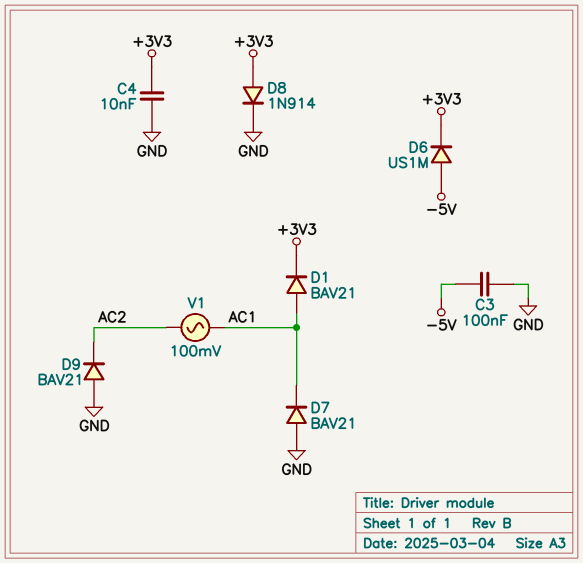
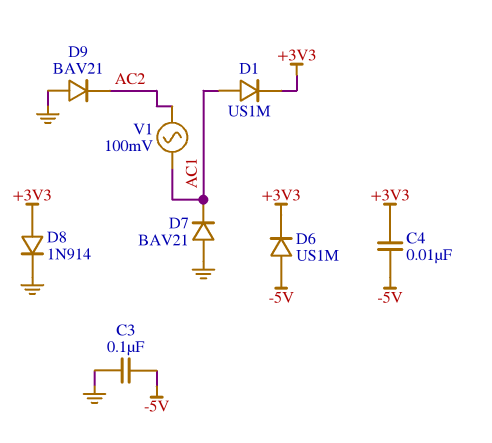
C4: 10nF (+3V3, GND) -> 10nF (+3V3, -5V)
D1: diode BAV21 (A AC1, K +3V3) -> diode US1M (A AC1, K +3V3)

